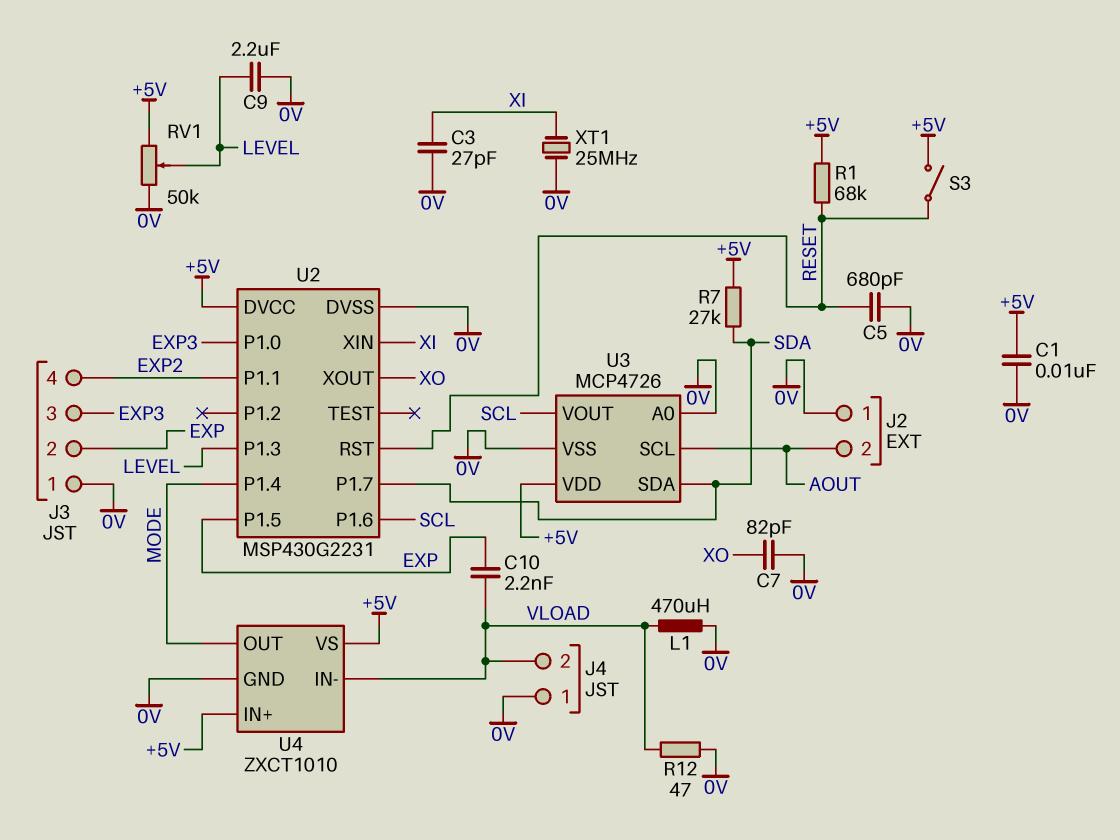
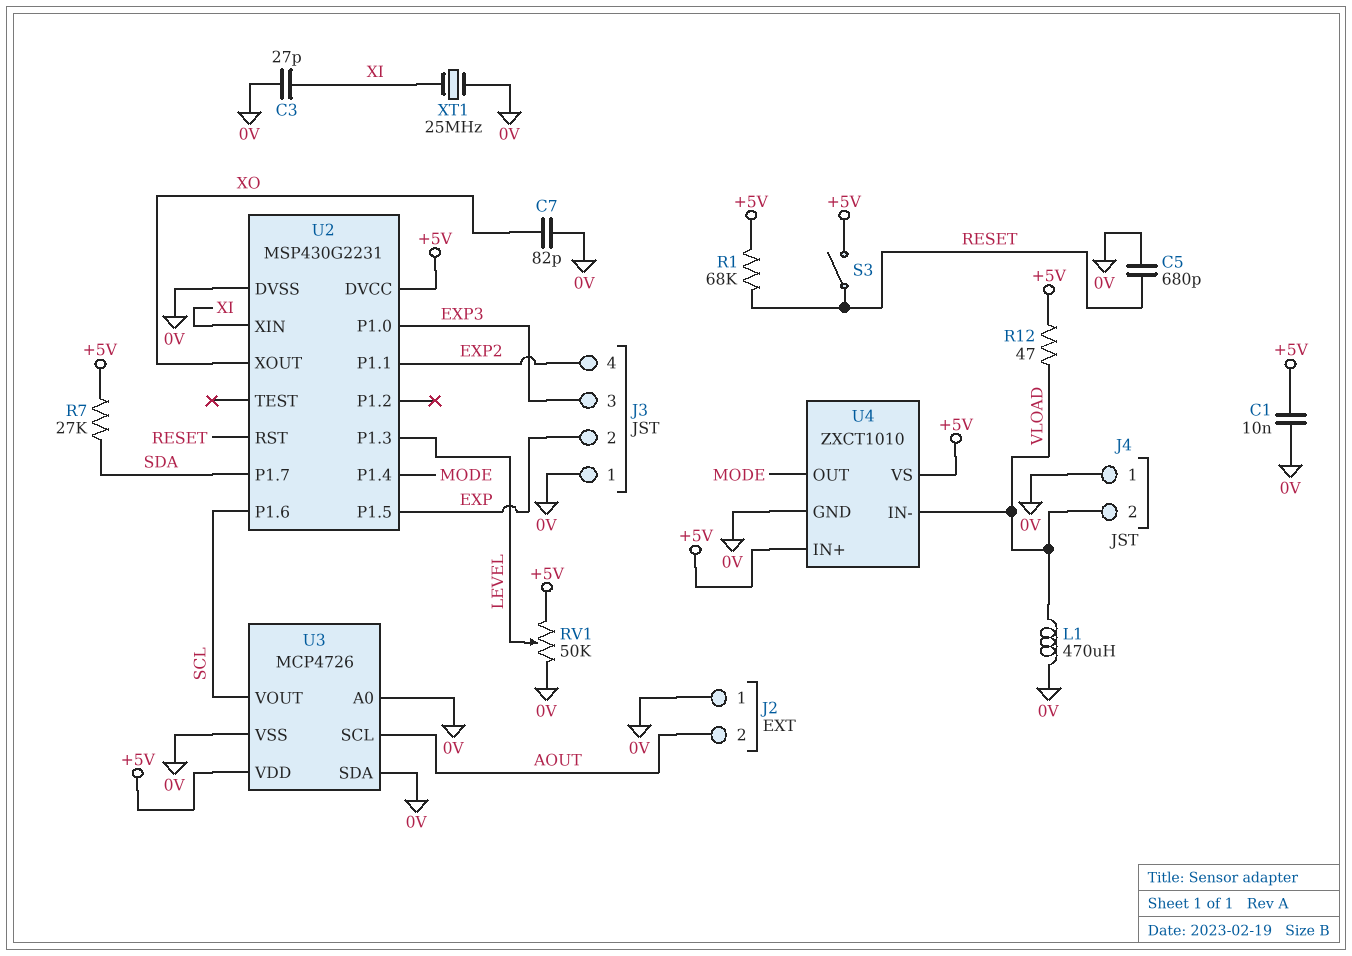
C9: 2.2uF (0V, LEVEL) -> none
C10: 2.2nF (EXP, VLOAD) -> none
R12: 47 (0V, VLOAD) -> 47 (+5V, VLOAD)
U3 pin SDA: SDA -> 0V

